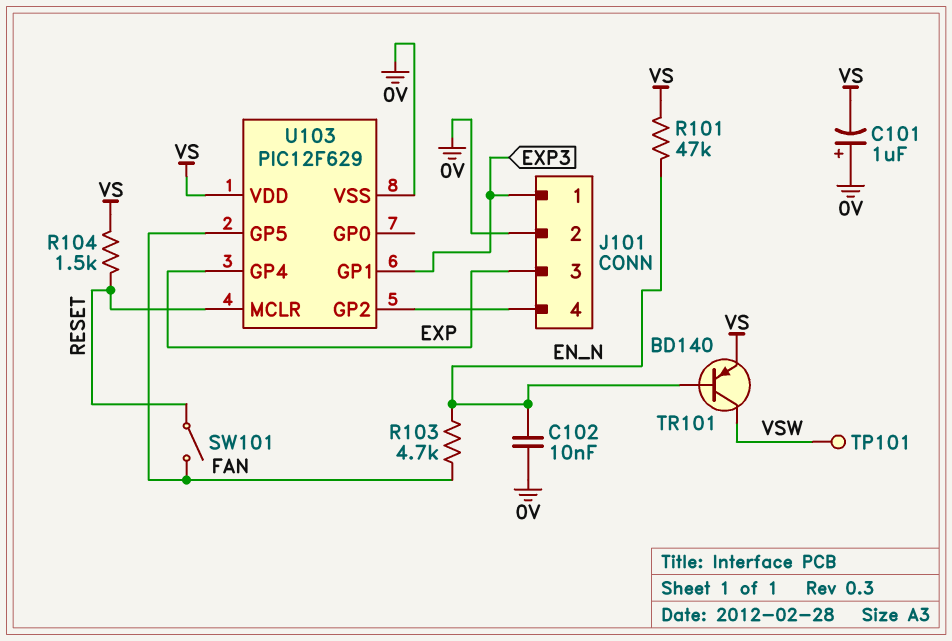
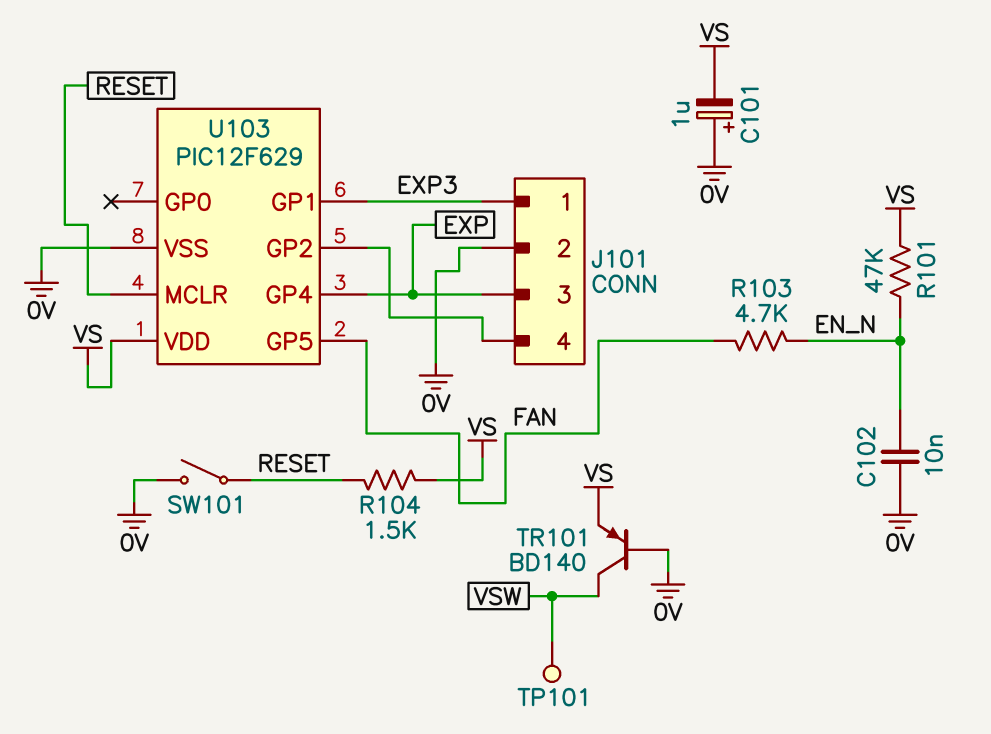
SW101: switch (FAN, RESET) -> switch (0V, RESET)
TR101: PNP BD140 (B EN_N, C VSW, E VS) -> PNP BD140 (B 0V, C VSW, E VS)

